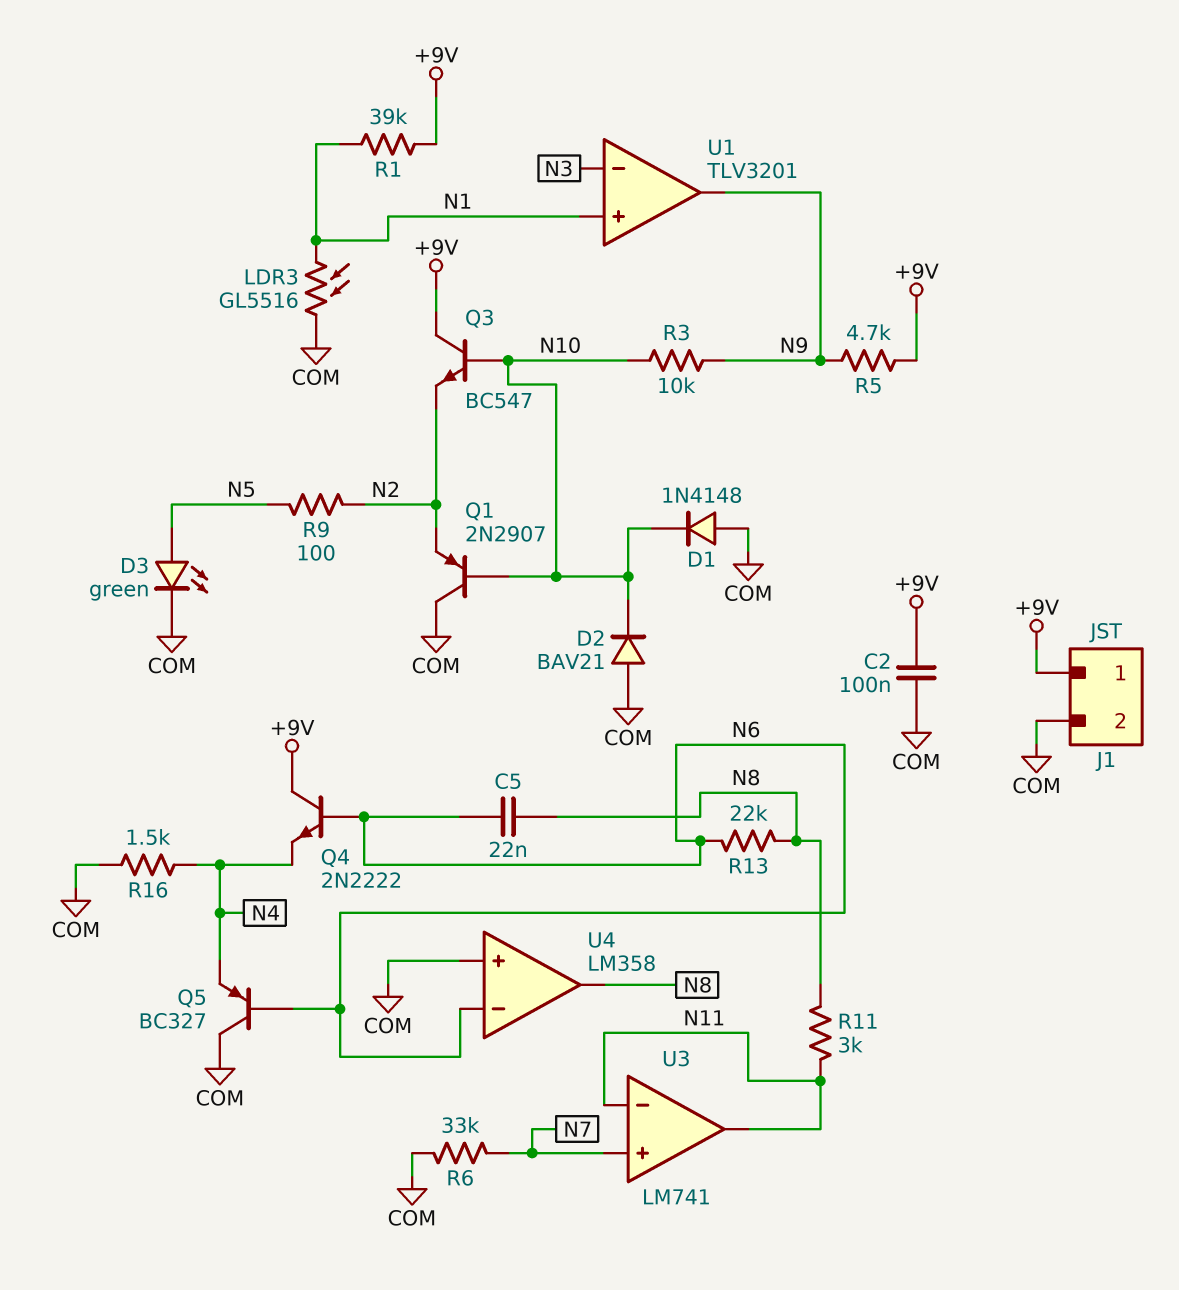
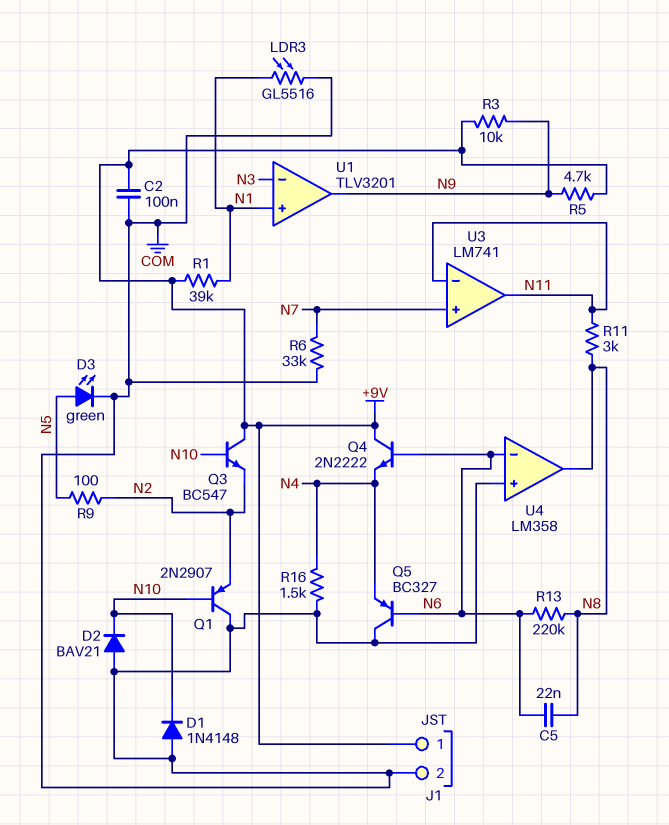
R3: 10k (N9, N10) -> 10k (+9V, N9)
R13: 22k (N6, N8) -> 220k (N6, N8)

